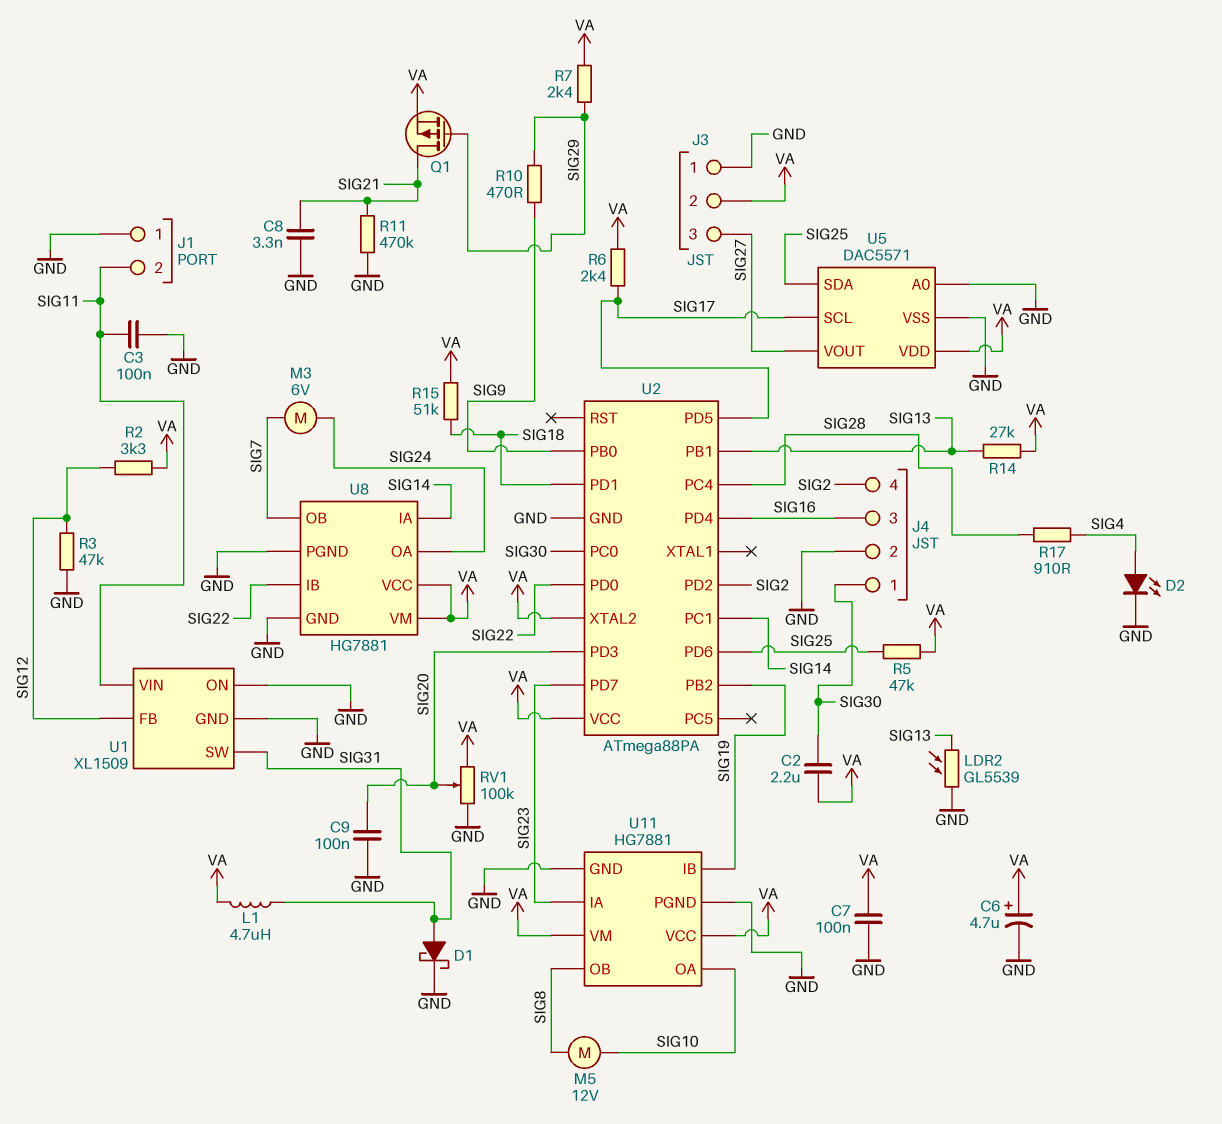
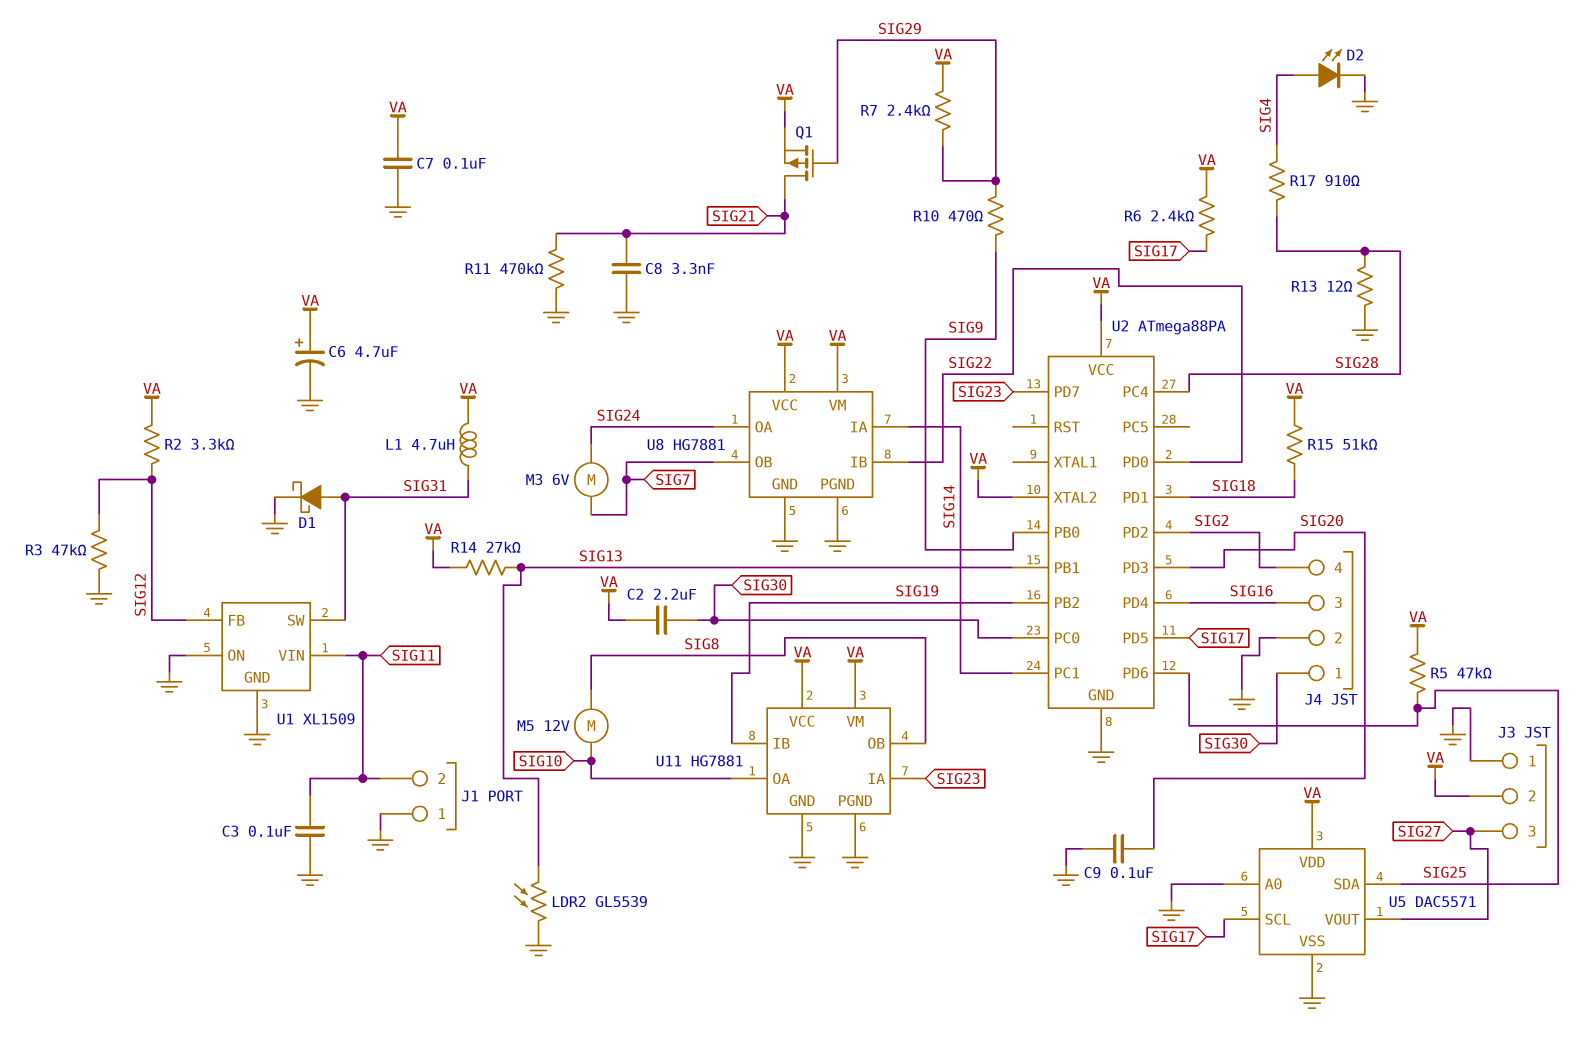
R13: none -> 12 (GND, SIG28)
RV1: 100k (GND, VA, wiper SIG20) -> none

